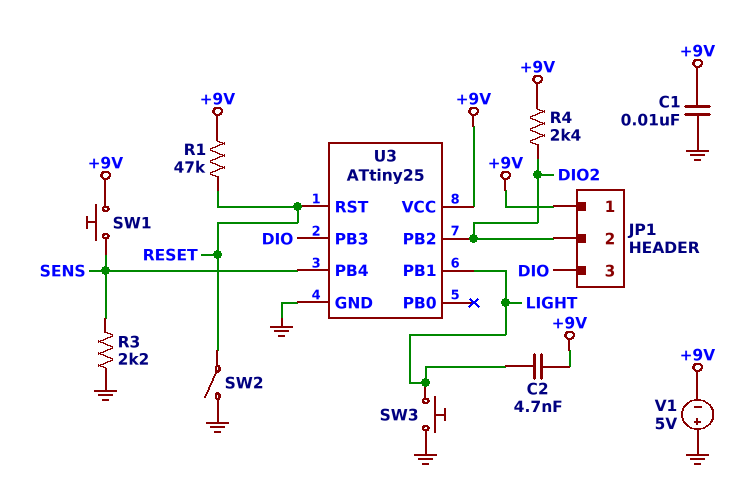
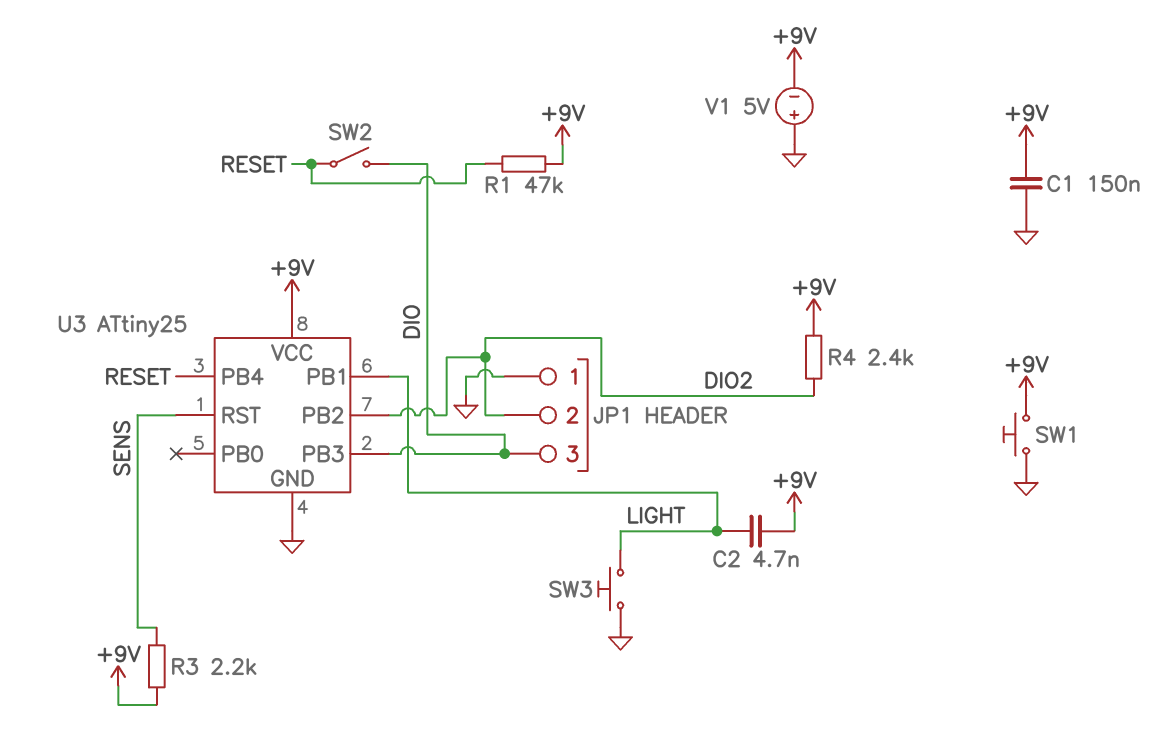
C1: 10nF (+9V, GND) -> 150nF (+9V, GND)
JP1 pin 1: +9V -> GND
R3: 2.2k (GND, SENS) -> 2.2k (+9V, SENS)
SW1: button (+9V, SENS) -> button (+9V, GND)
SW2: switch (GND, RESET) -> switch (DIO, RESET)
U3 pin PB4: SENS -> RESET
U3 pin RST: RESET -> SENS

